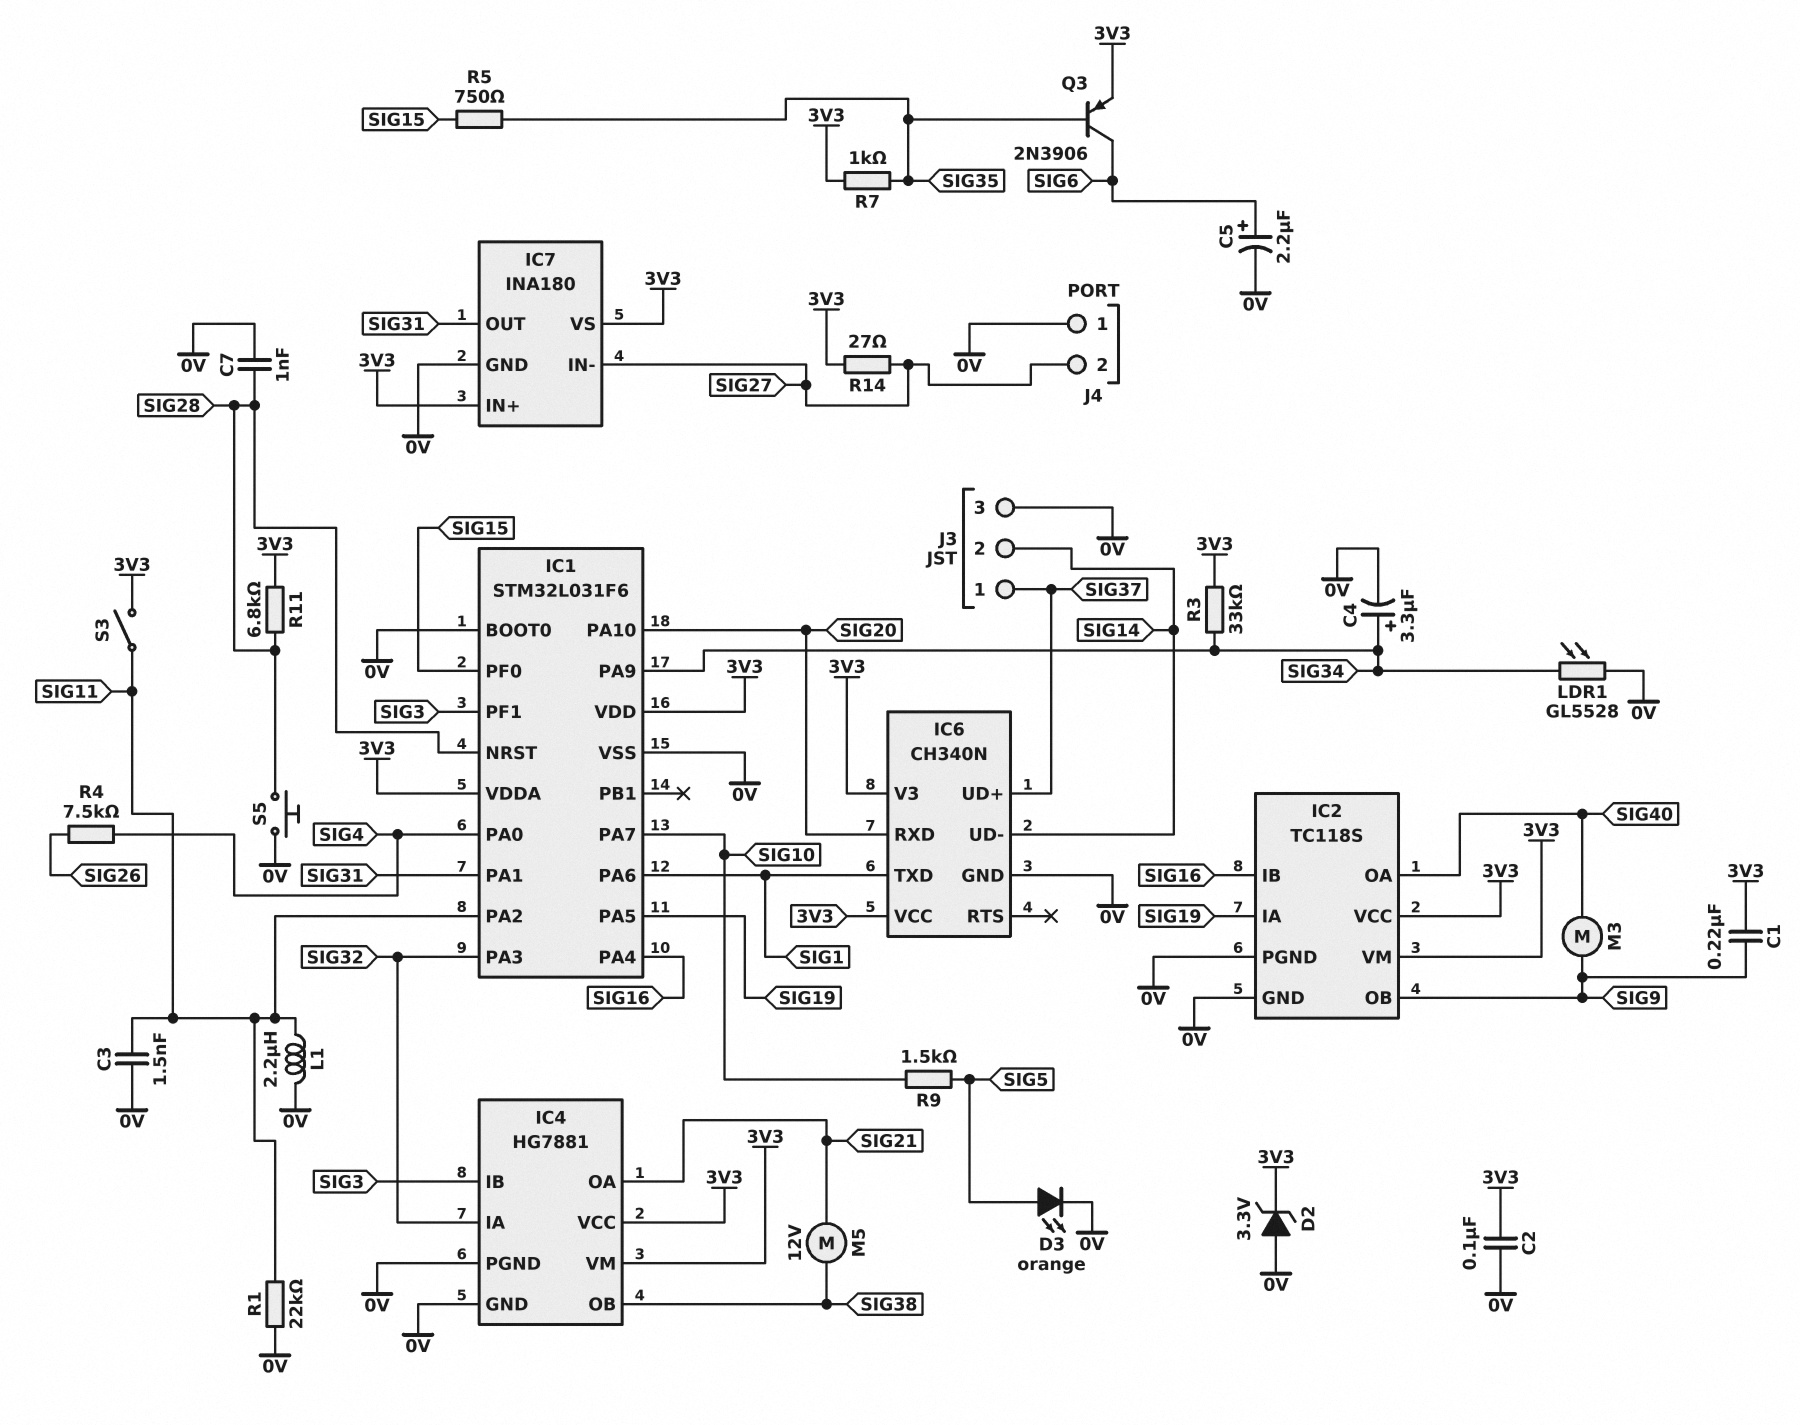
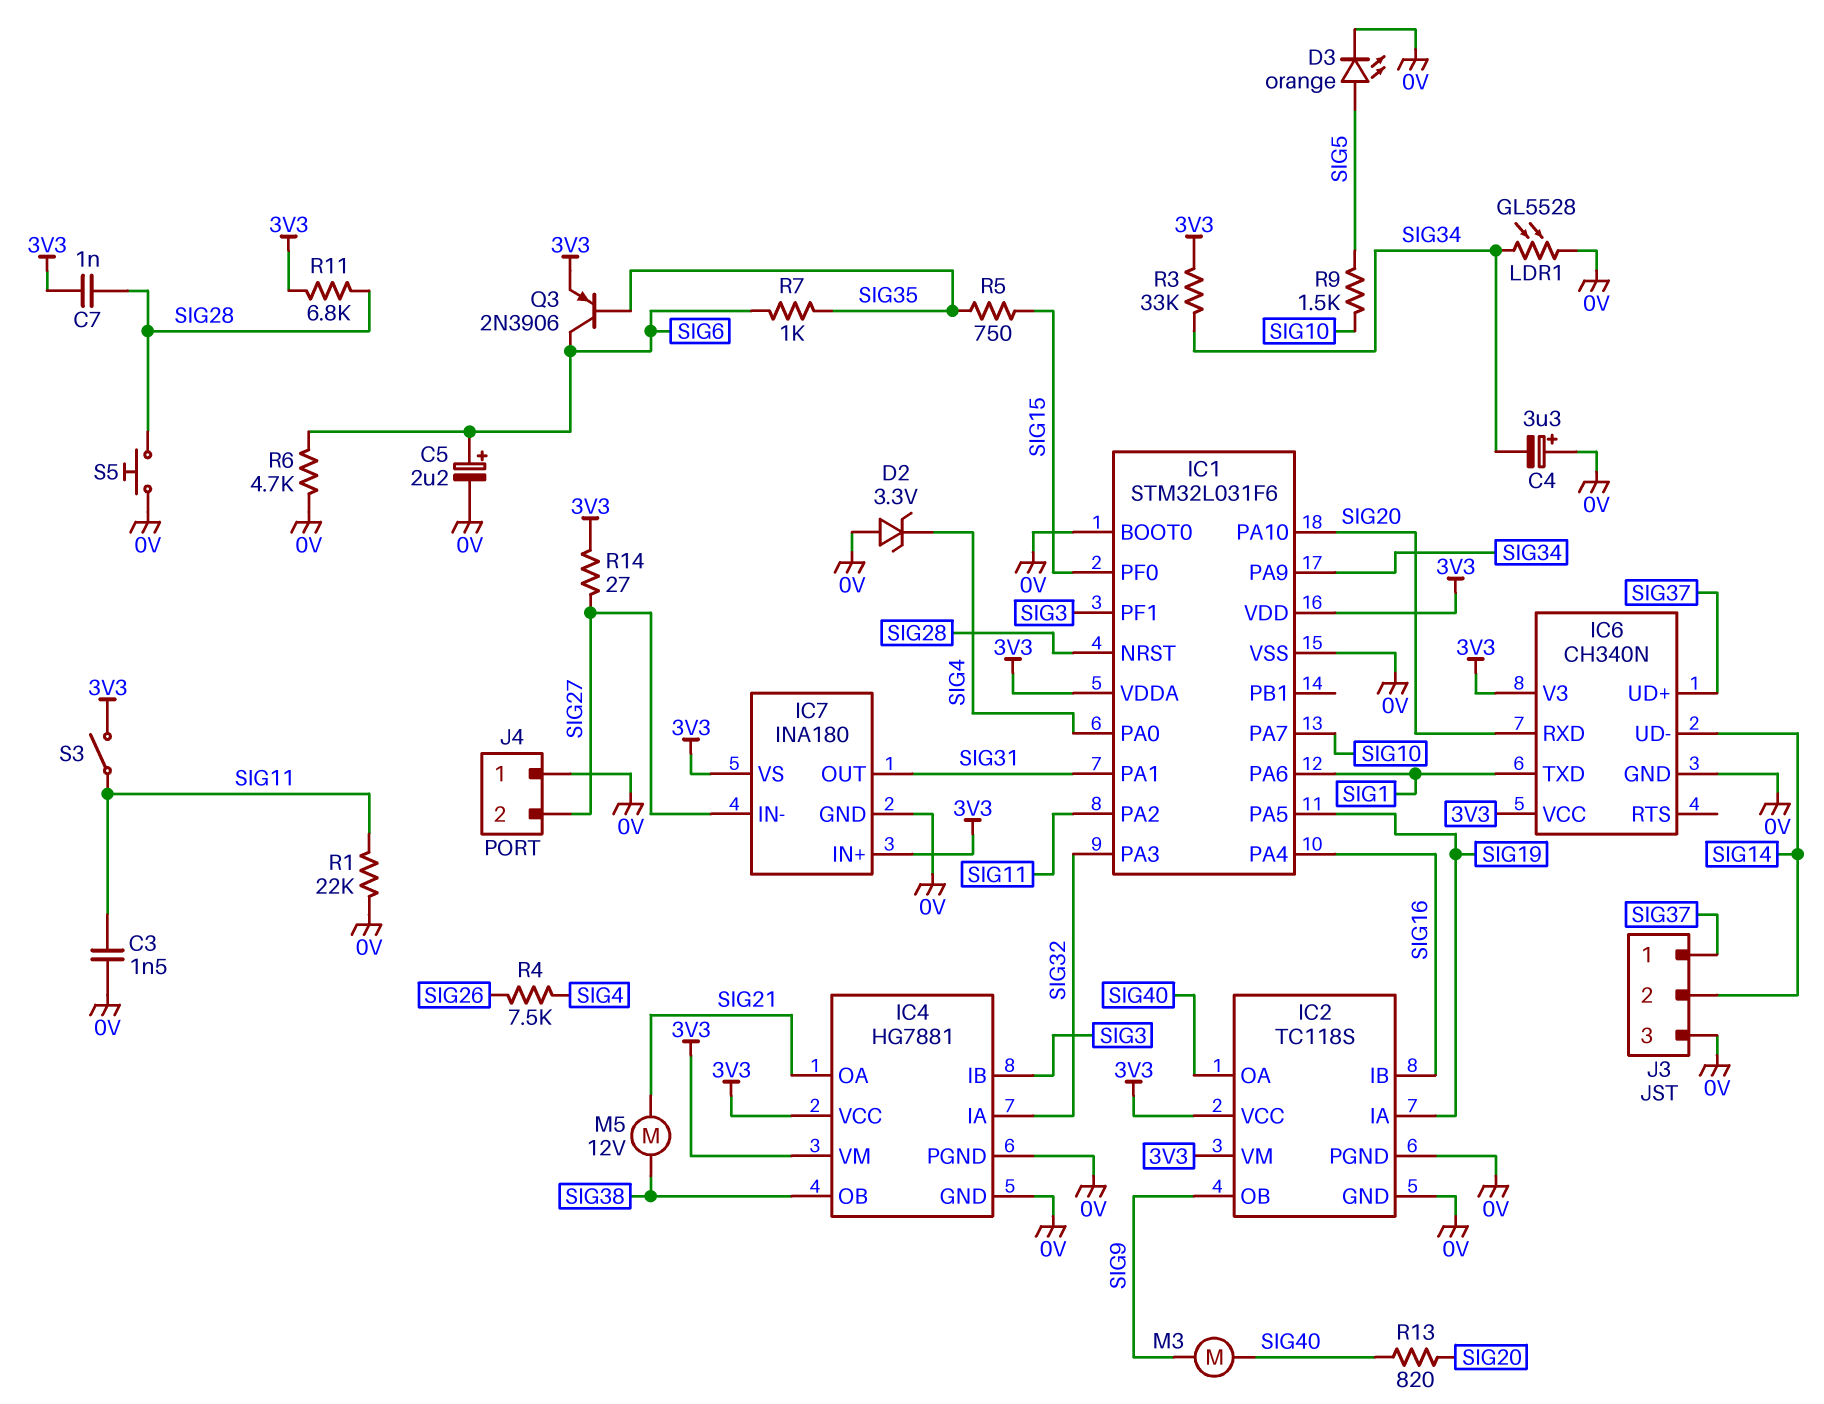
C1: 220nF (3V3, SIG9) -> none
C2: 100nF (0V, 3V3) -> none
C4: 3.3uF (plus SIG34, minus 0V) -> 3.3uF (plus 0V, minus SIG34)
C7: 1nF (0V, SIG28) -> 1nF (3V3, SIG28)
D2: zener 3.3V (A 0V, K 3V3) -> zener 3.3V (A 0V, K SIG4)
L1: 2.2uH (0V, SIG11) -> none
R6: none -> 4.7k (0V, SIG6)
R7: 1k (3V3, SIG35) -> 1k (SIG6, SIG35)
R13: none -> 820 (SIG20, SIG40)

